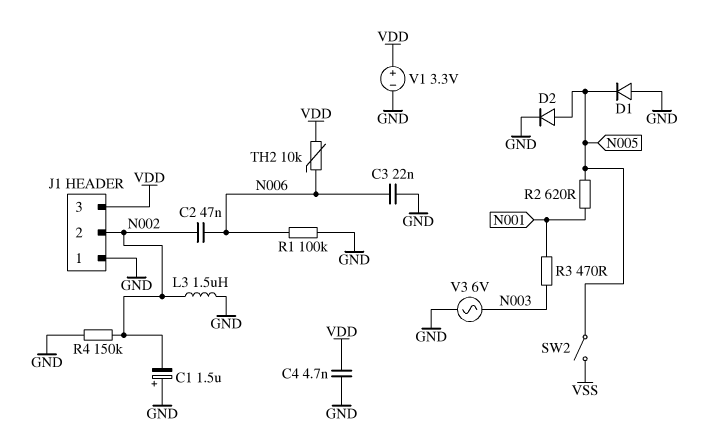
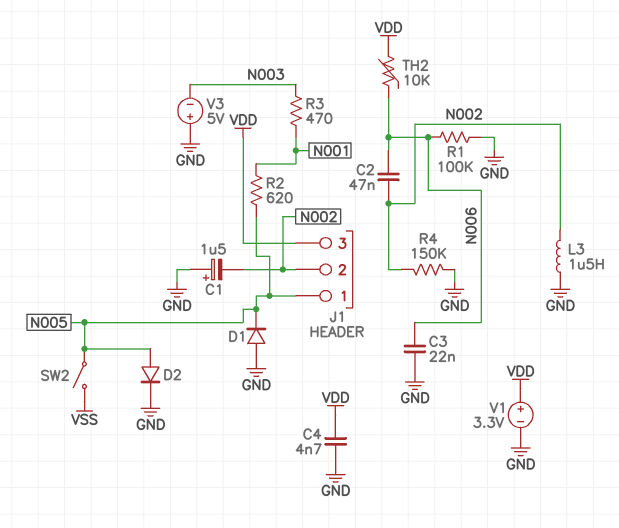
J1 pin 1: GND -> N005
V3: AC 6V (GND, N003) -> 5V (plus GND, minus N003)

